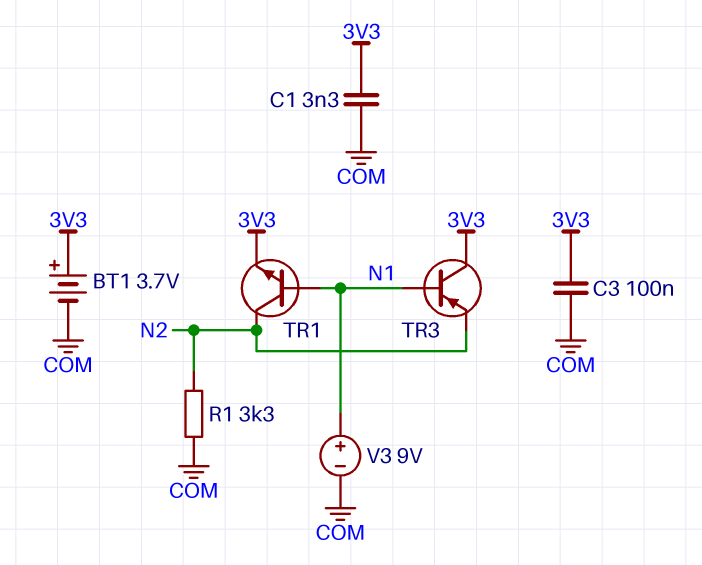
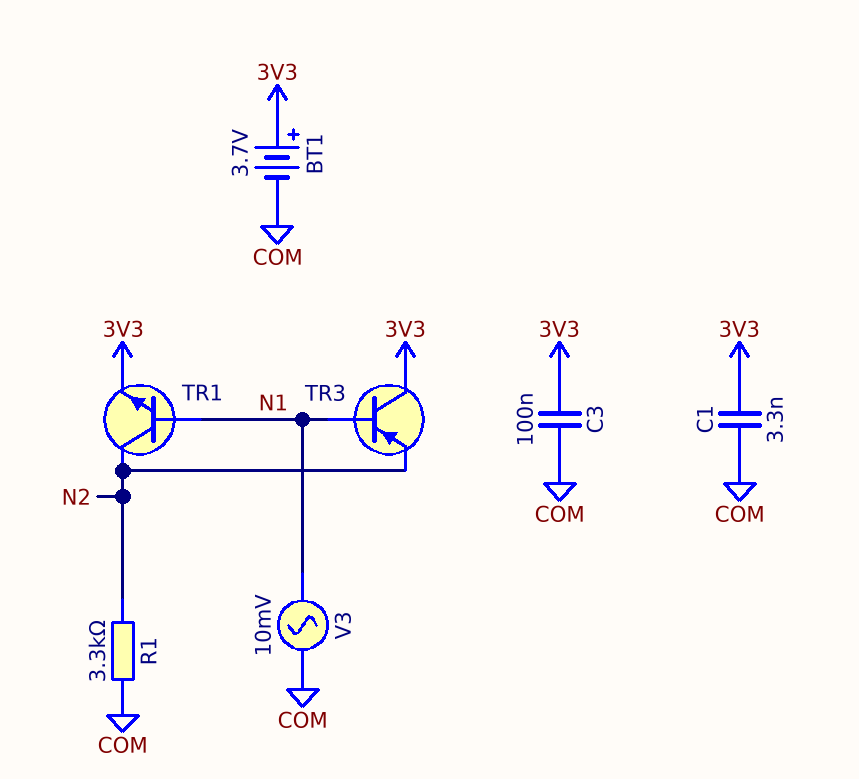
V3: 9V (plus N1, minus COM) -> AC 10mV (COM, N1)

